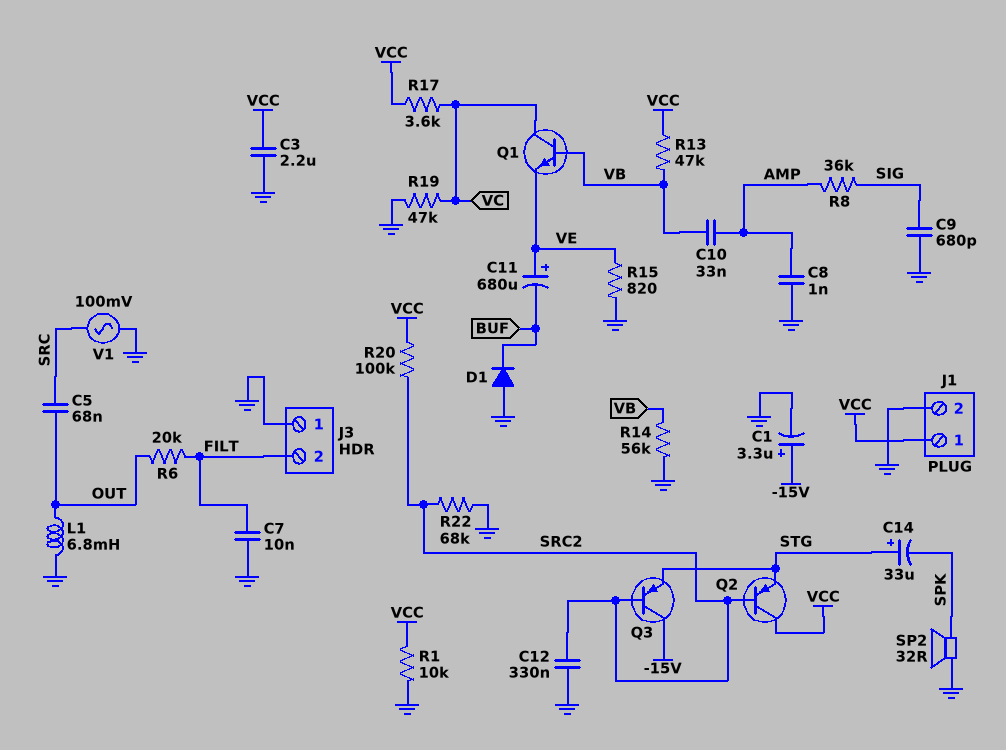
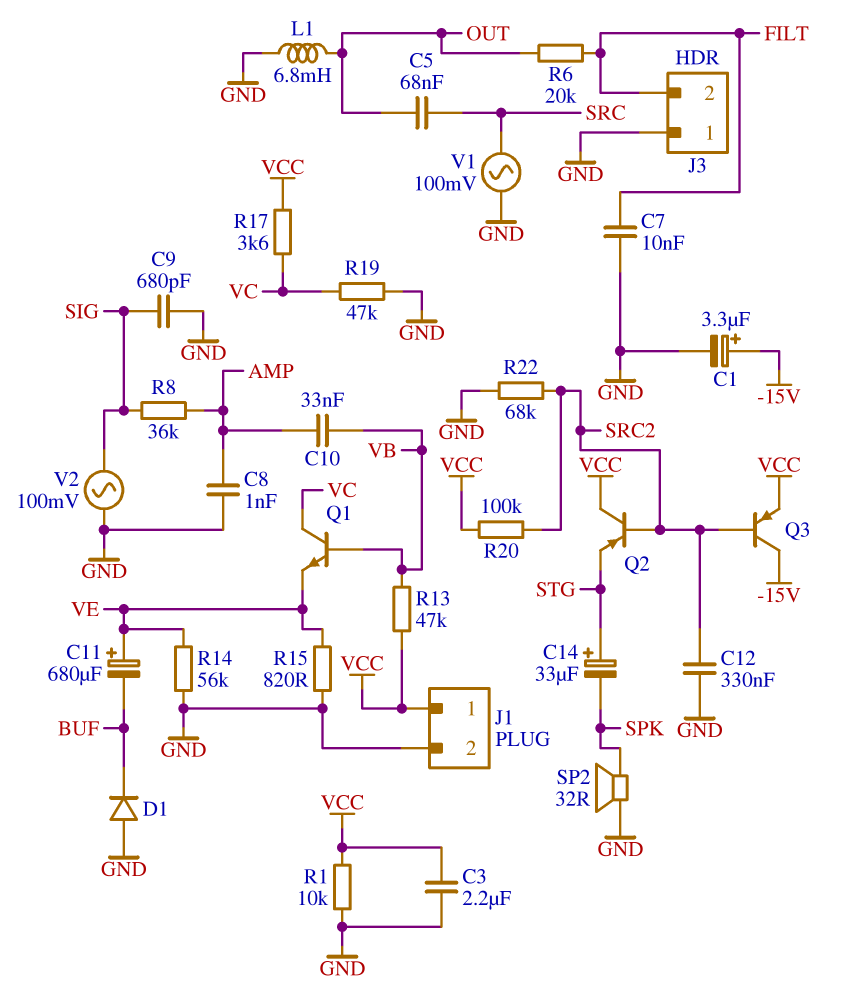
Q3: PNP (B SRC2, C -15V, E STG) -> PNP (B SRC2, C -15V, E VCC)
R14: 56k (GND, VB) -> 56k (GND, VE)
V2: none -> AC 100mV (GND, SIG)

